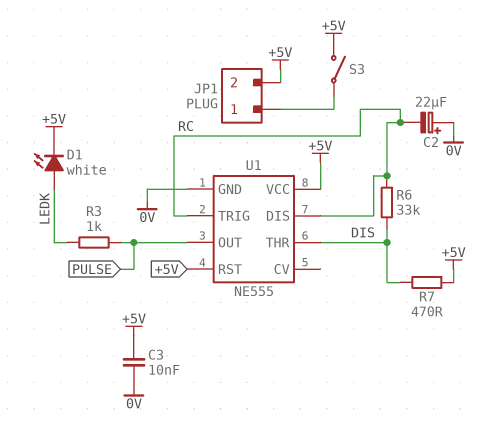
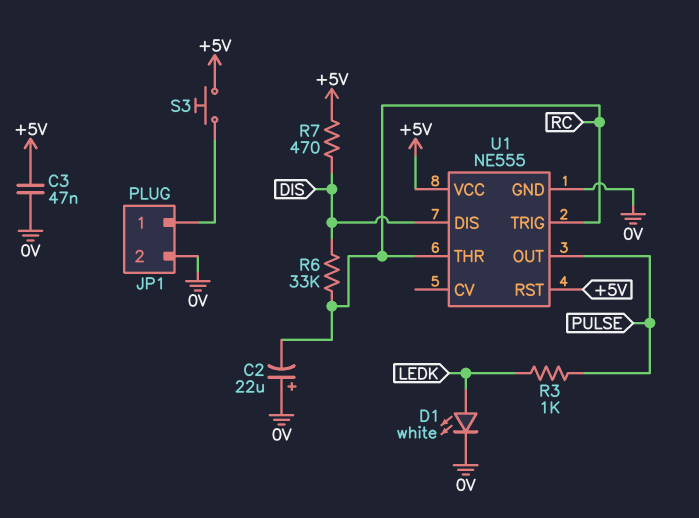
C3: 10nF (+5V, 0V) -> 47nF (+5V, 0V)
D1: LED white (A LEDK, K +5V) -> LED white (A LEDK, K 0V)
JP1 pin 2: +5V -> 0V
S3: switch (+5V, JP1/1) -> button (+5V, JP1/1)
U1 pin DIS: RC -> DIS
U1 pin THR: DIS -> RC

